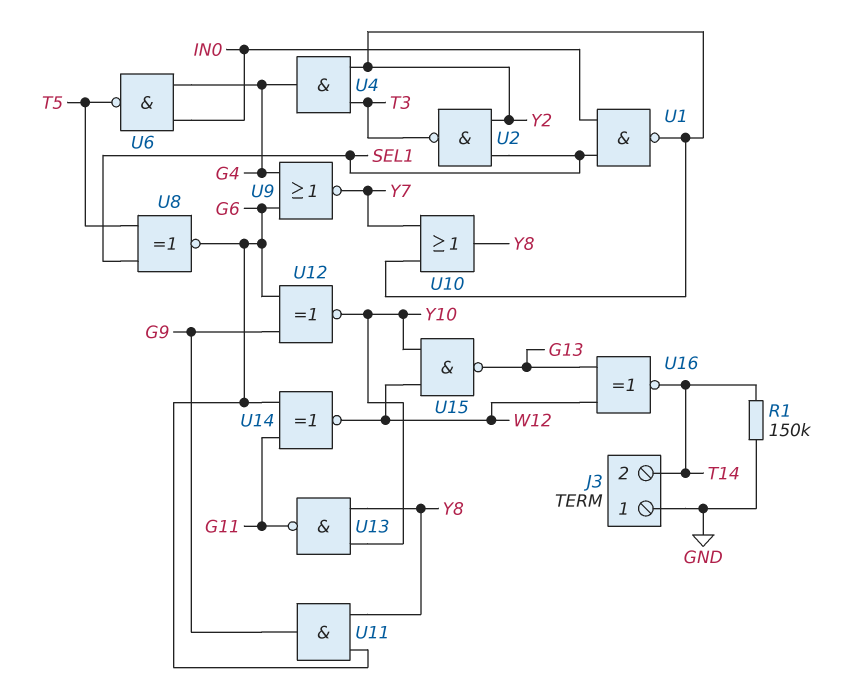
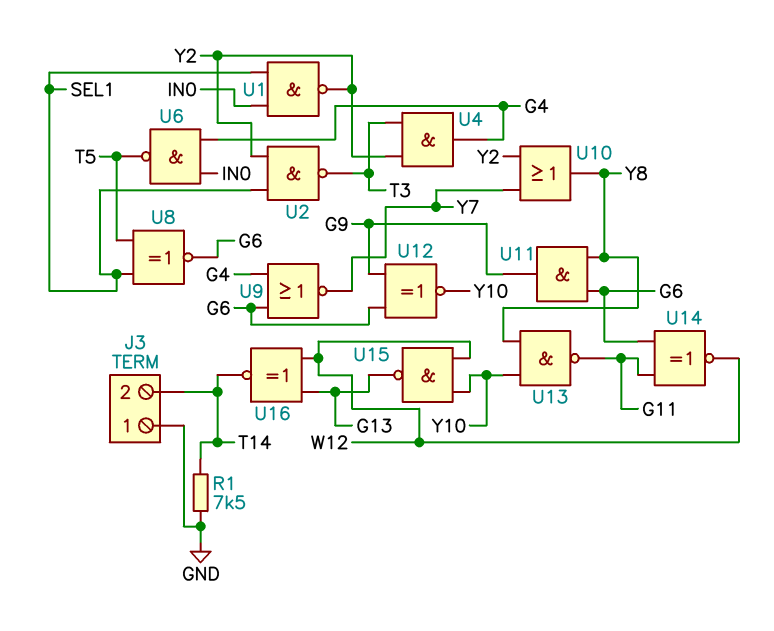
R1: 150k (GND, T14) -> 7.5k (GND, T14)

